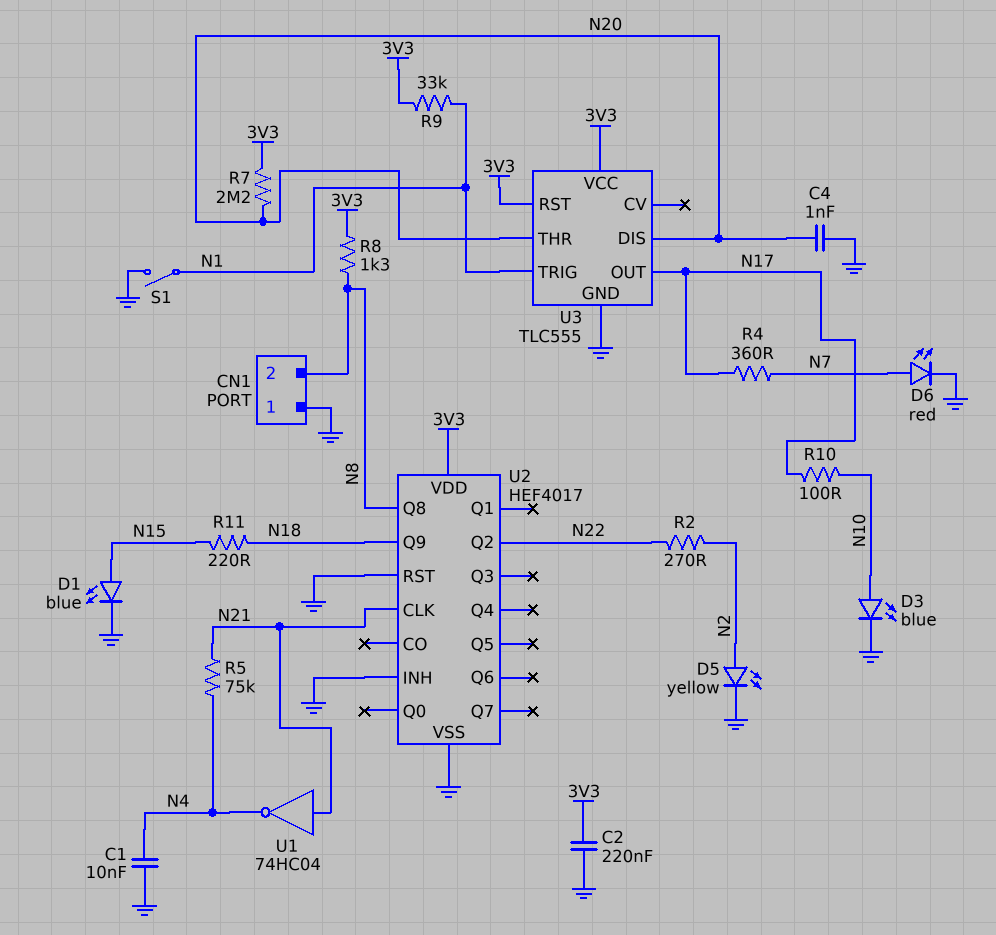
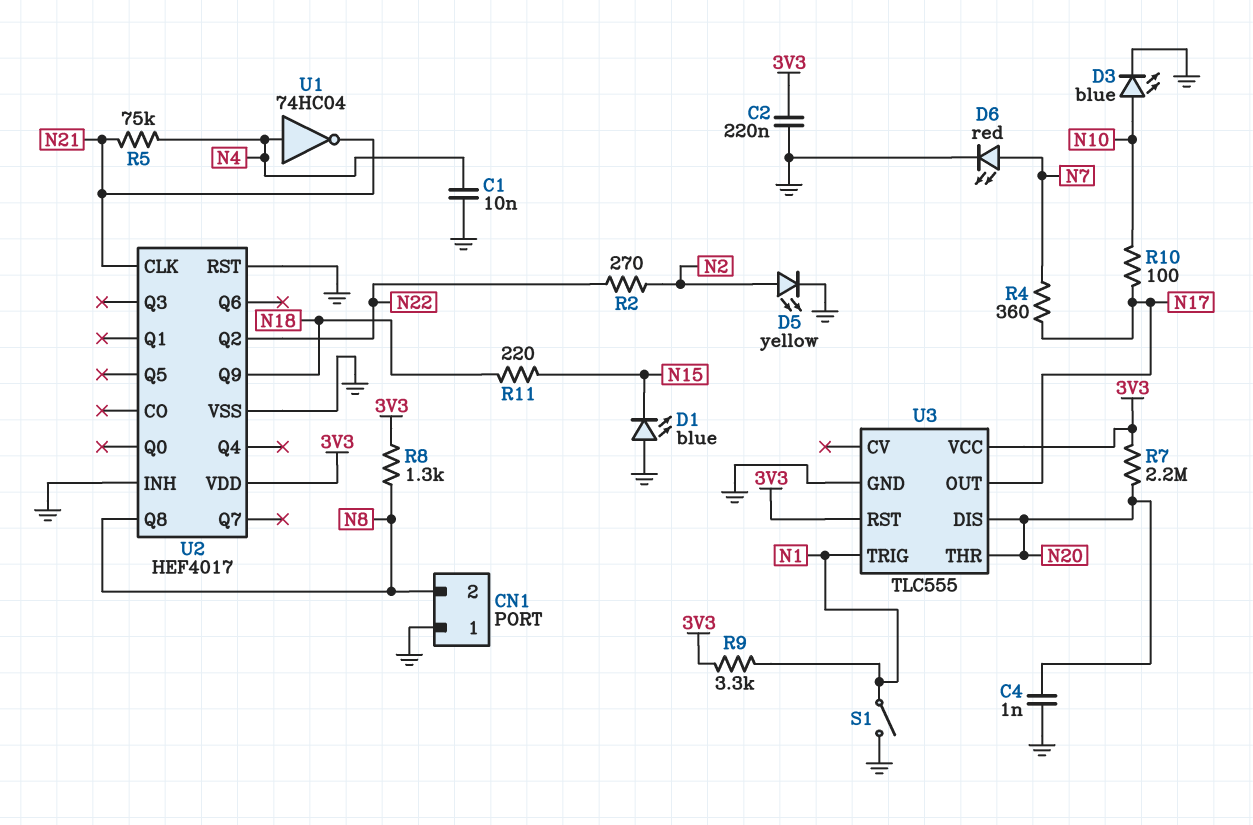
D1: LED blue (A N15, K GND) -> LED blue (A GND, K N15)
R9: 33k (3V3, N1) -> 3.3k (3V3, N1)
U1: NOT 74HC04 (in N21, out N4) -> NOT 74HC04 (in N4, out N21)

